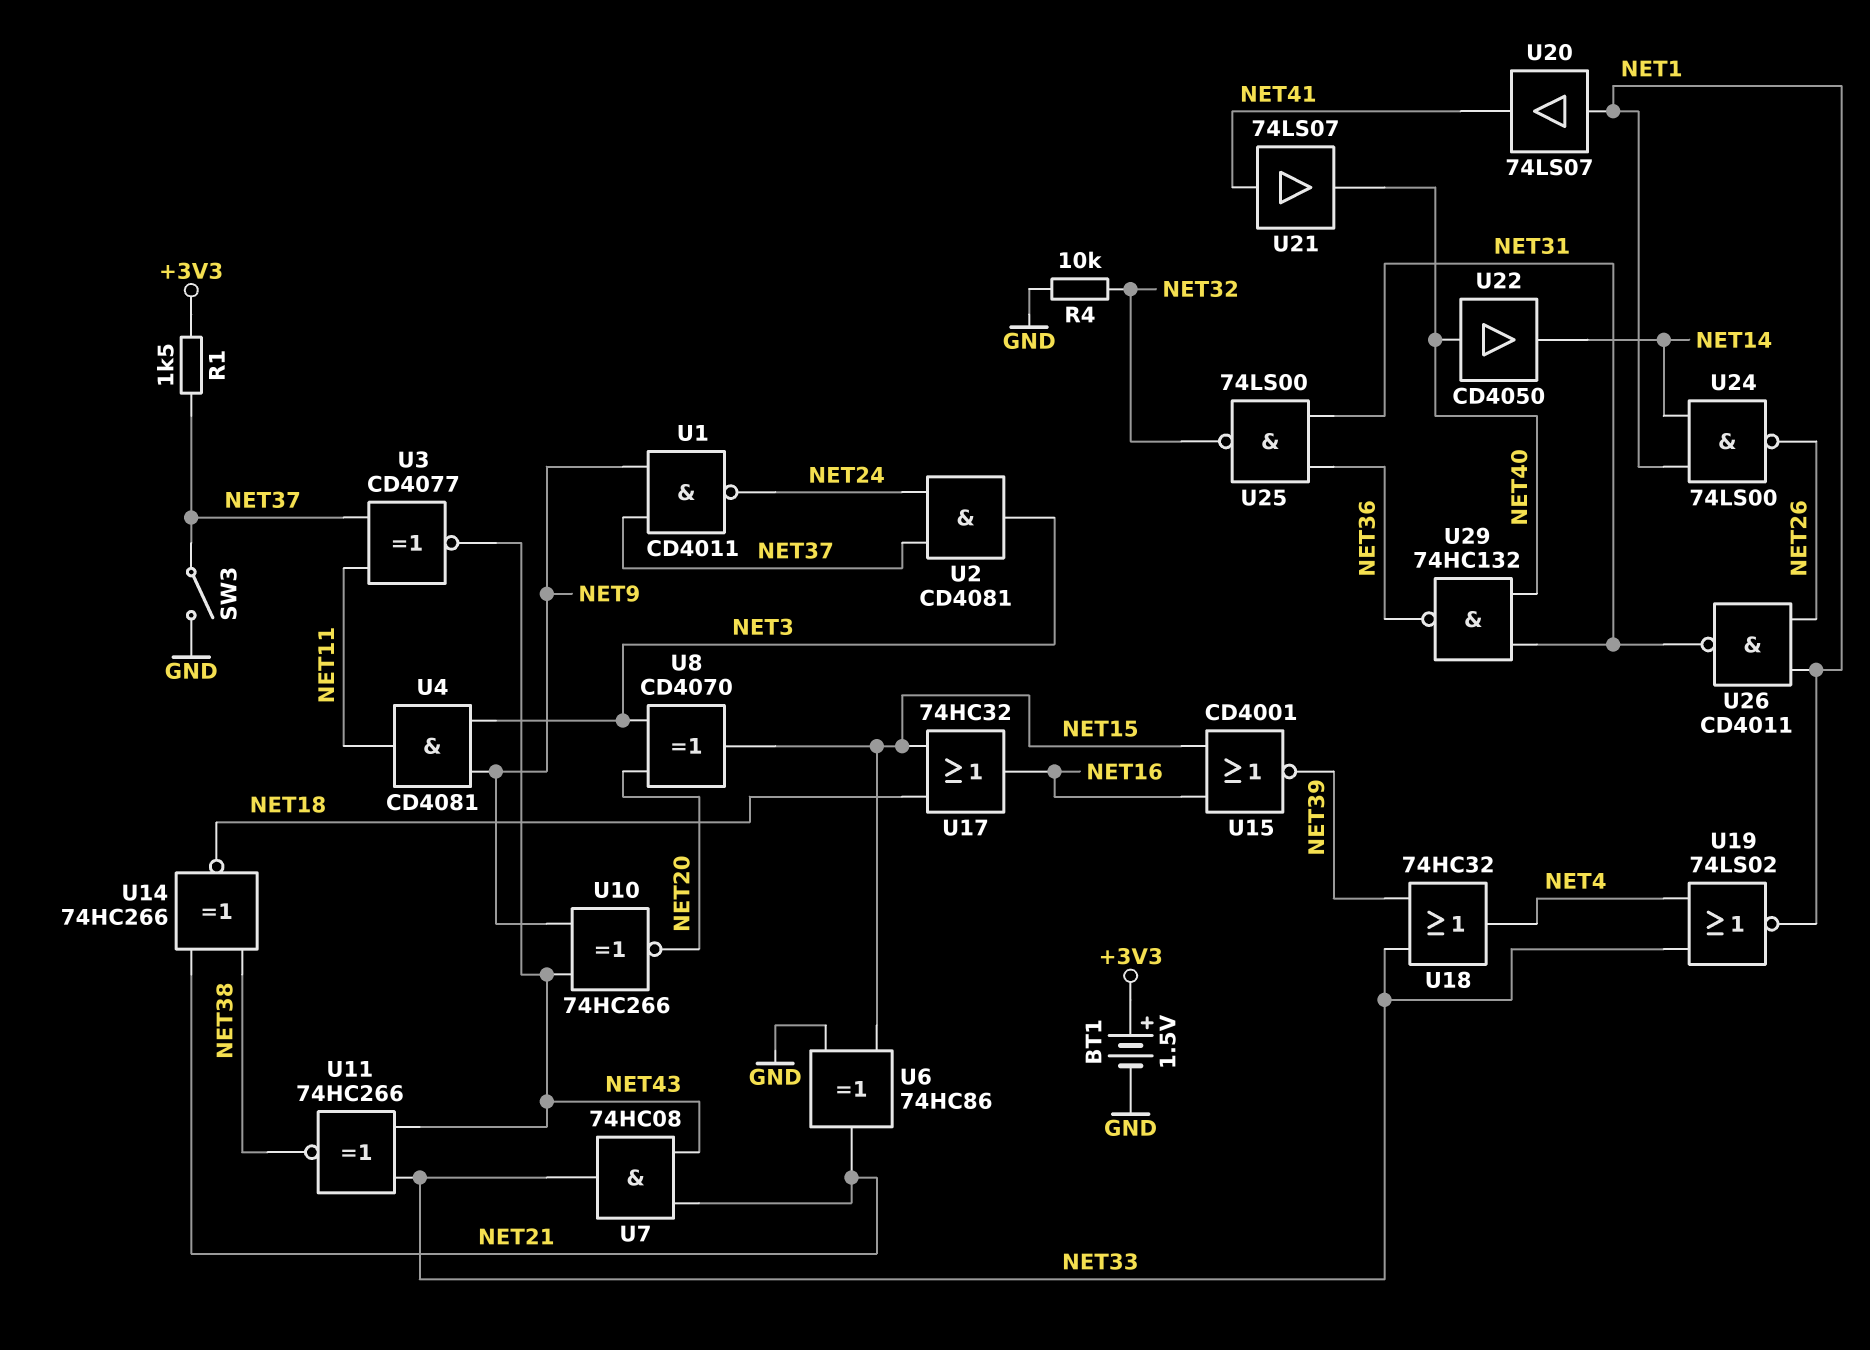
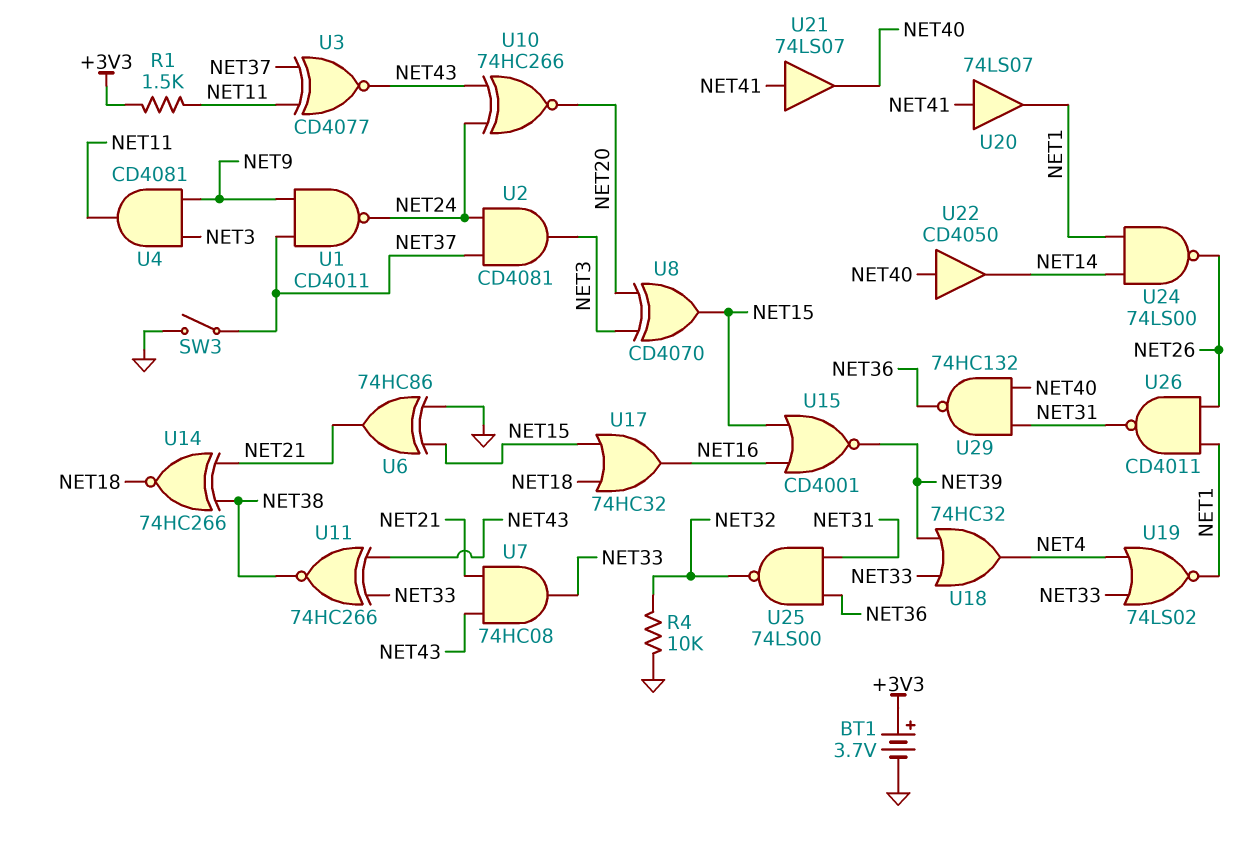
BT1: 1.5V (plus +3V3, minus GND) -> 3.7V (plus +3V3, minus GND)
R1: 1.5k (+3V3, NET37) -> 1.5k (+3V3, NET11)
U10: XNOR 74HC266 (in NET9, in NET43, out NET20) -> XNOR 74HC266 (in NET24, in NET43, out NET20)
U20: buffer 74LS07 (in NET1, out NET41) -> buffer 74LS07 (in NET41, out NET1)

